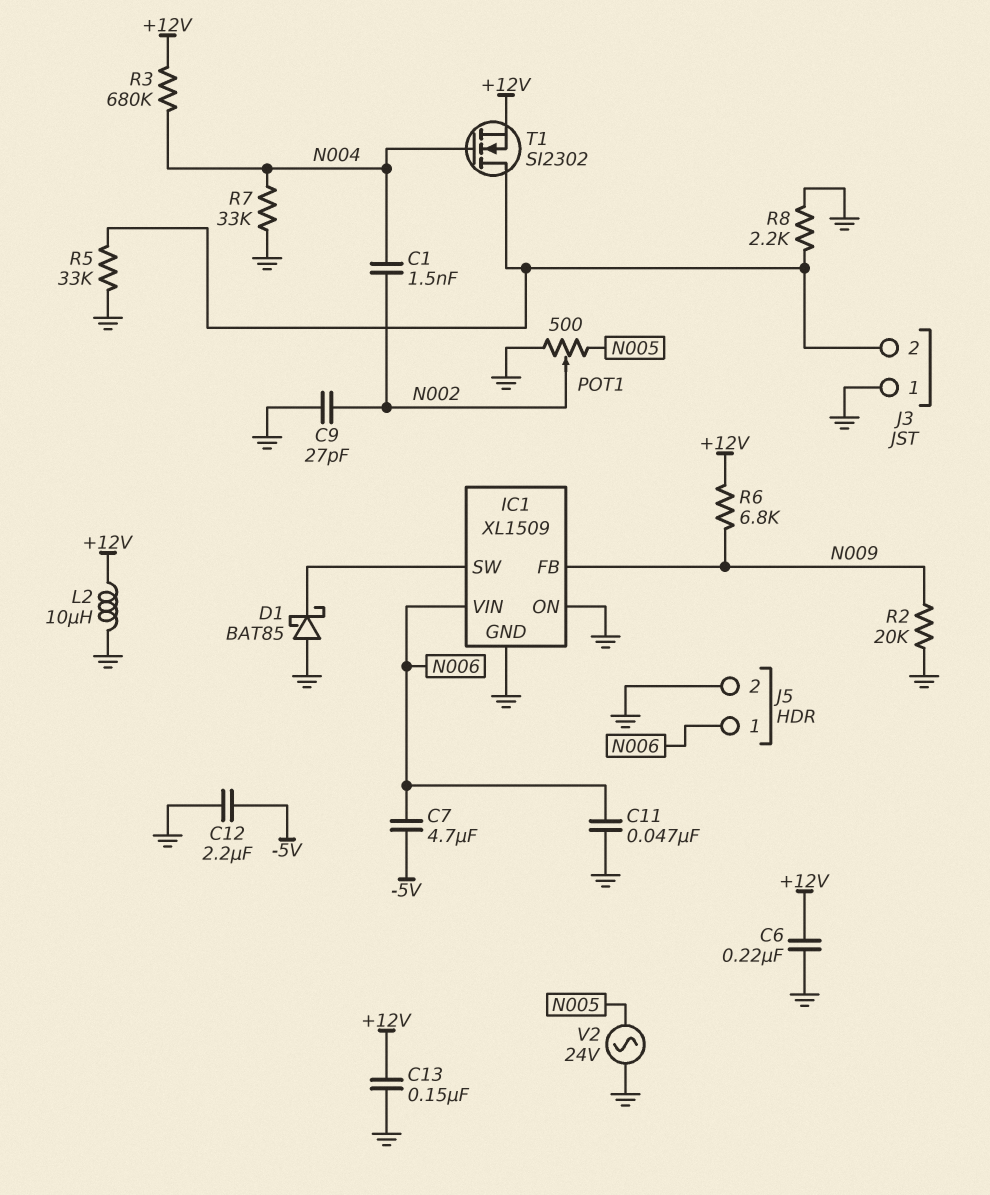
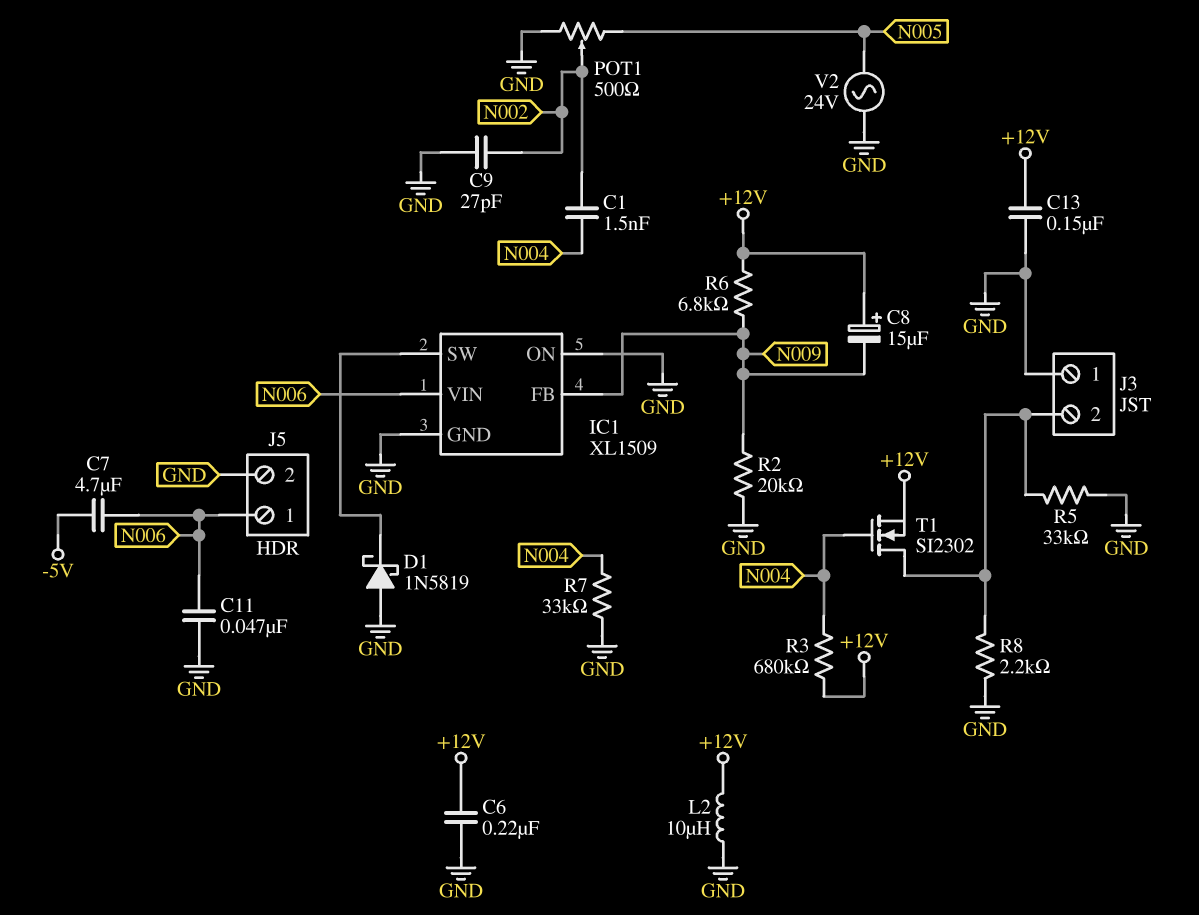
C8: none -> 15uF (plus +12V, minus N009)
C12: 2.2uF (-5V, GND) -> none
D1: schottky BAT85 (A GND, K IC1/SW) -> schottky 1N5819 (A GND, K IC1/SW)

